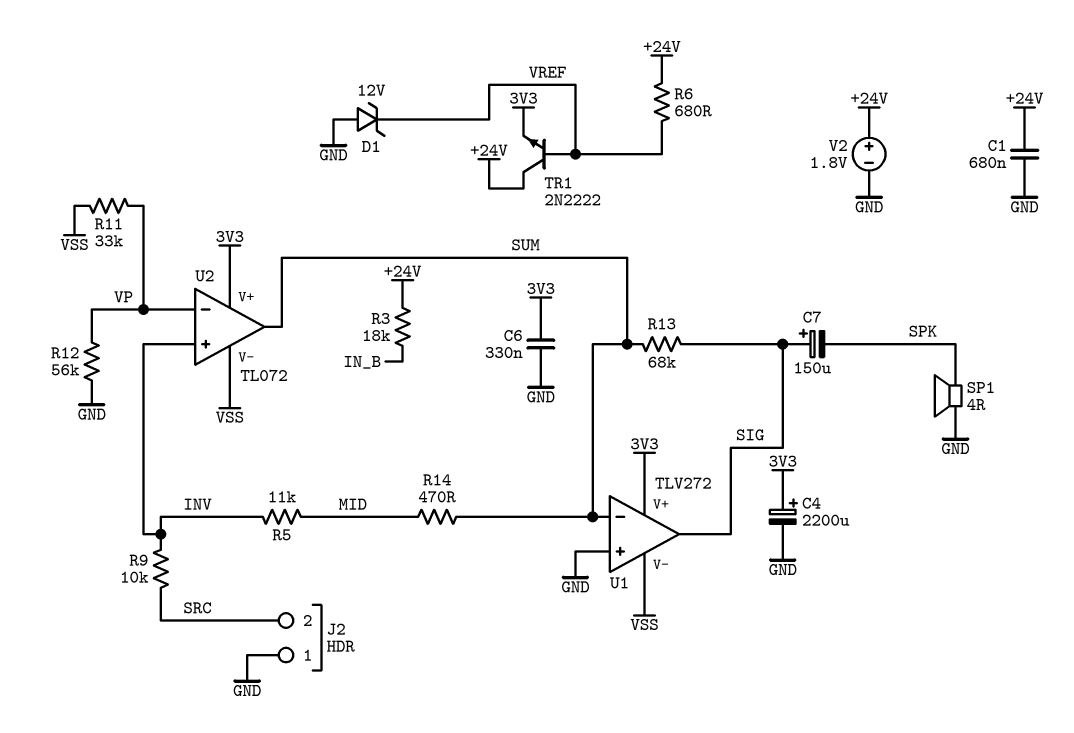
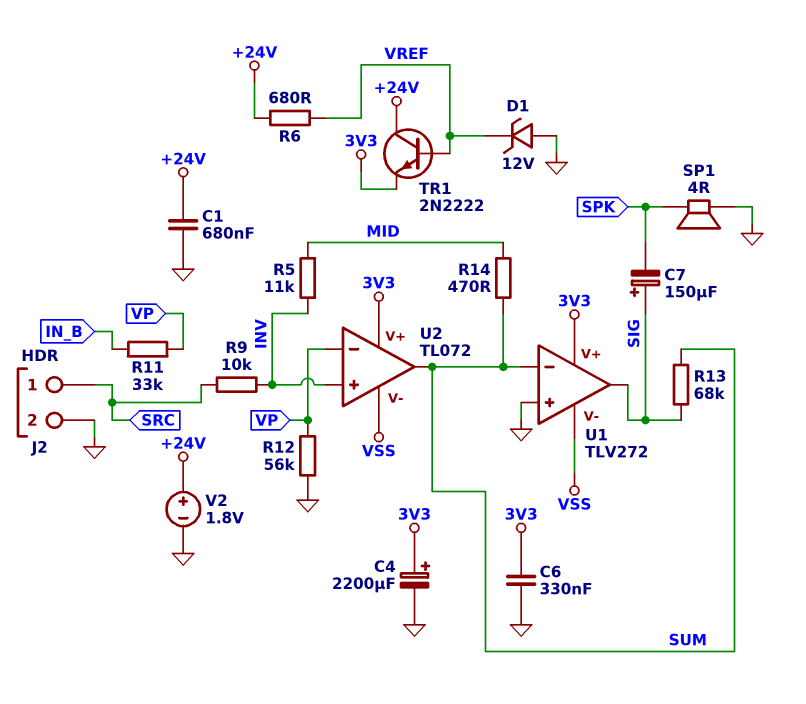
J2 pin 1: GND -> SRC
J2 pin 2: SRC -> GND
R3: 18k (+24V, IN_B) -> none
R11: 33k (VP, VSS) -> 33k (IN_B, VP)

